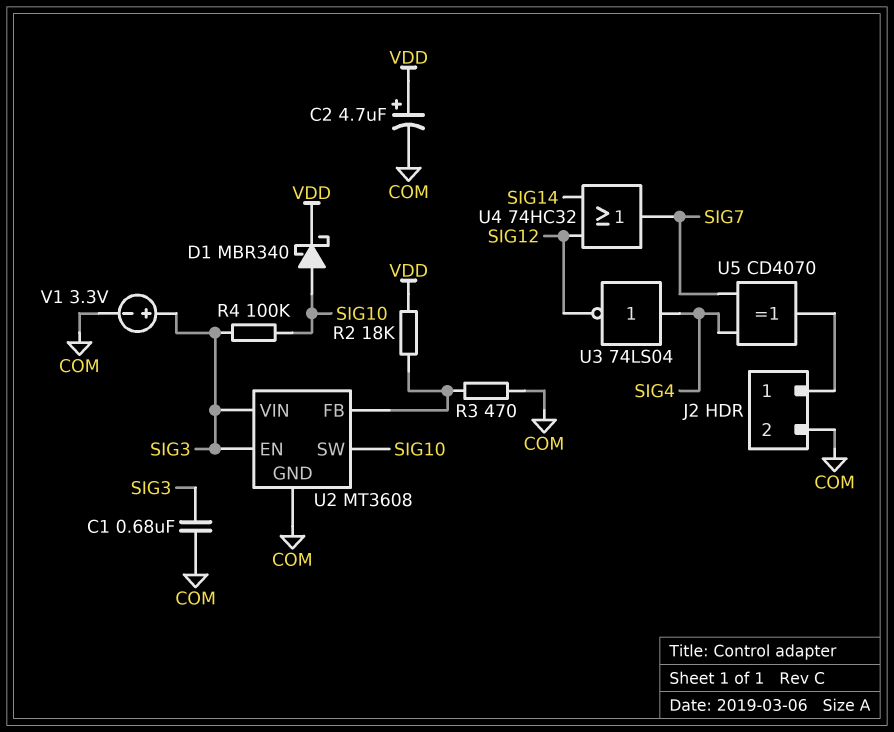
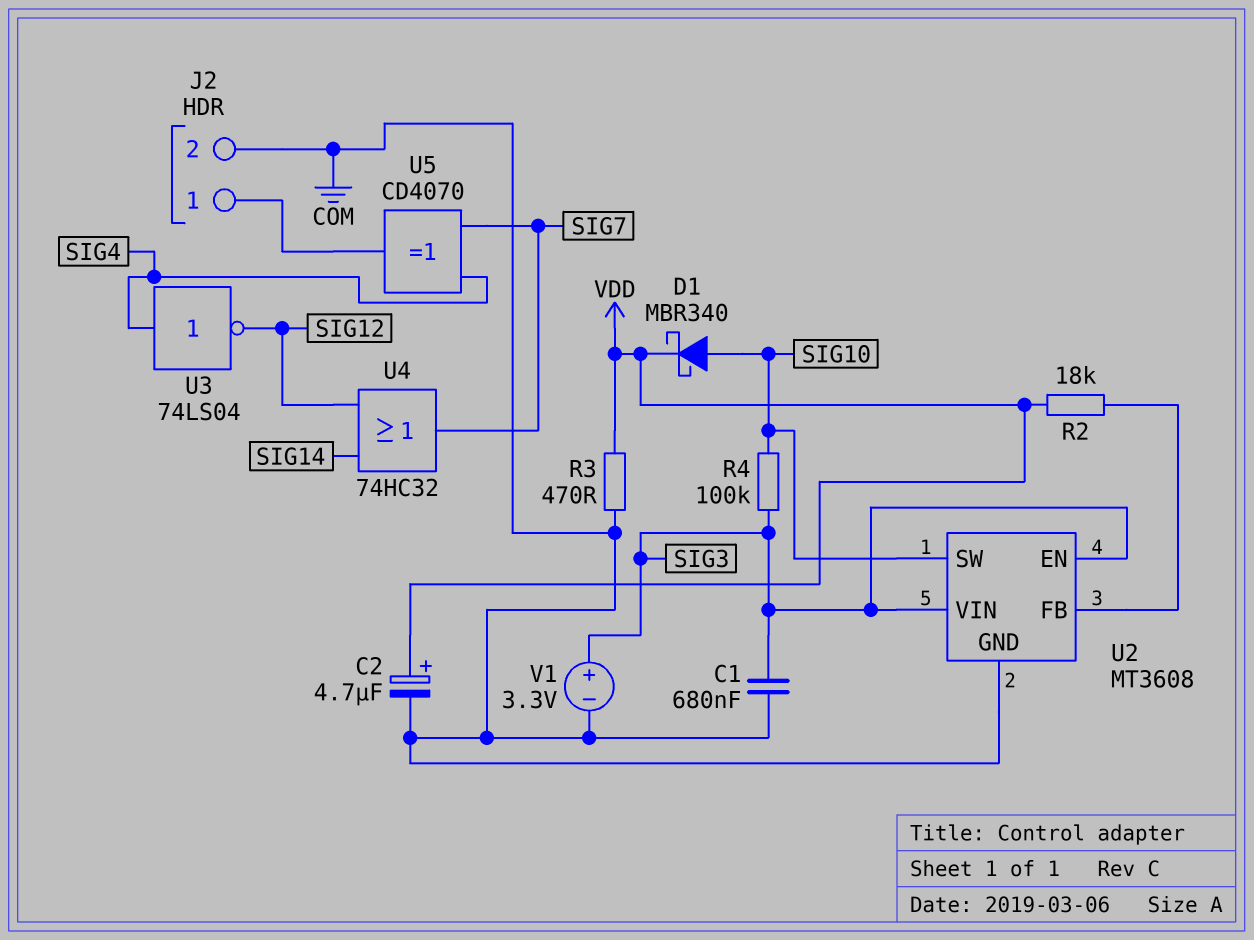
R3: 470 (COM, U2/FB) -> 470 (COM, VDD)

